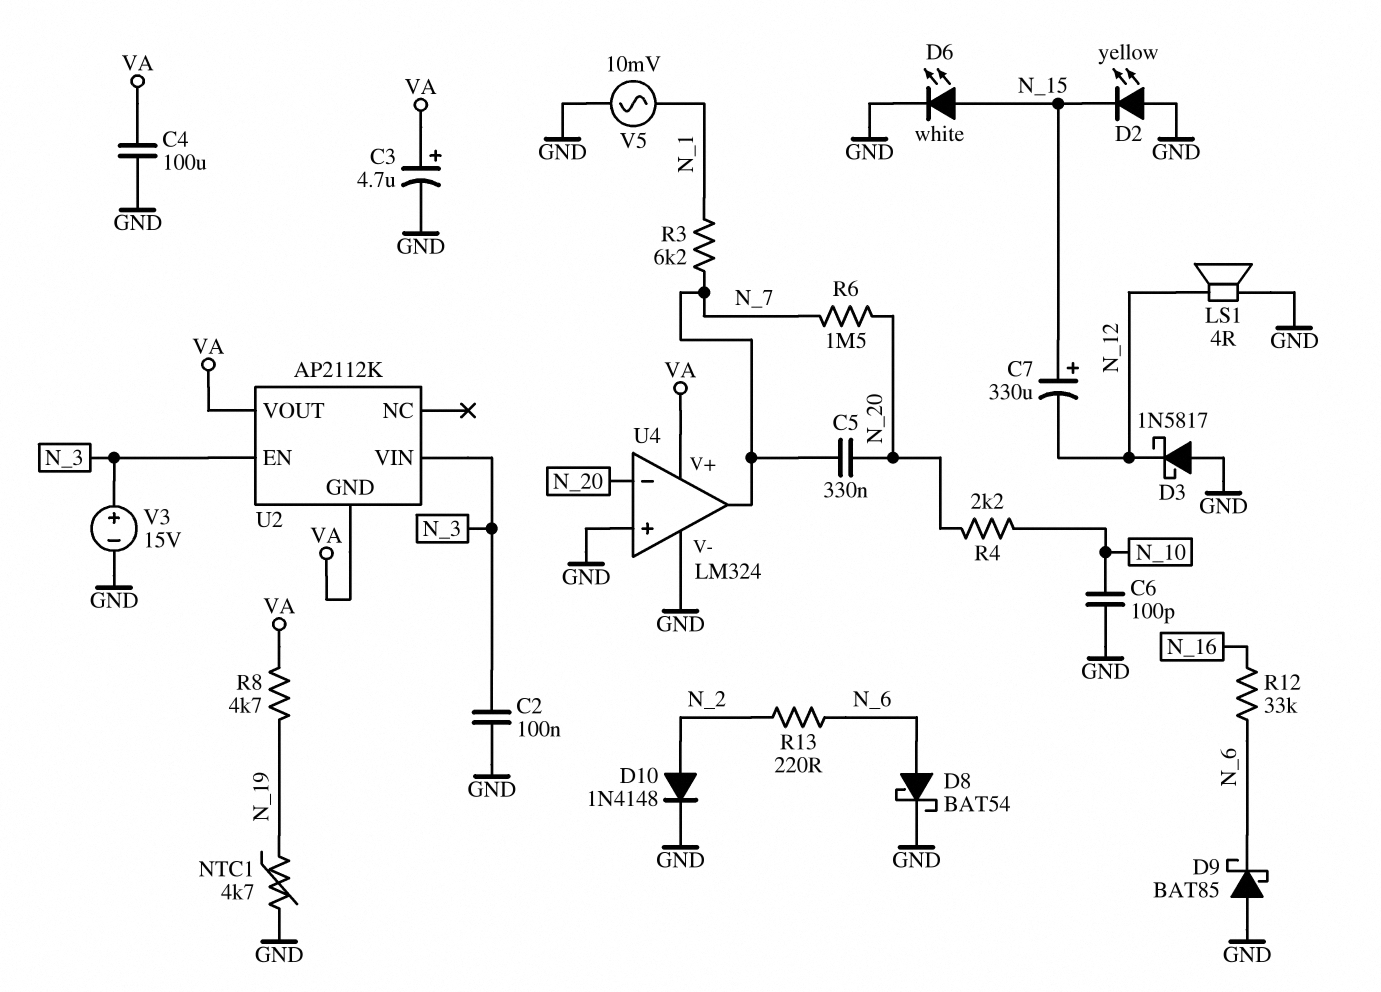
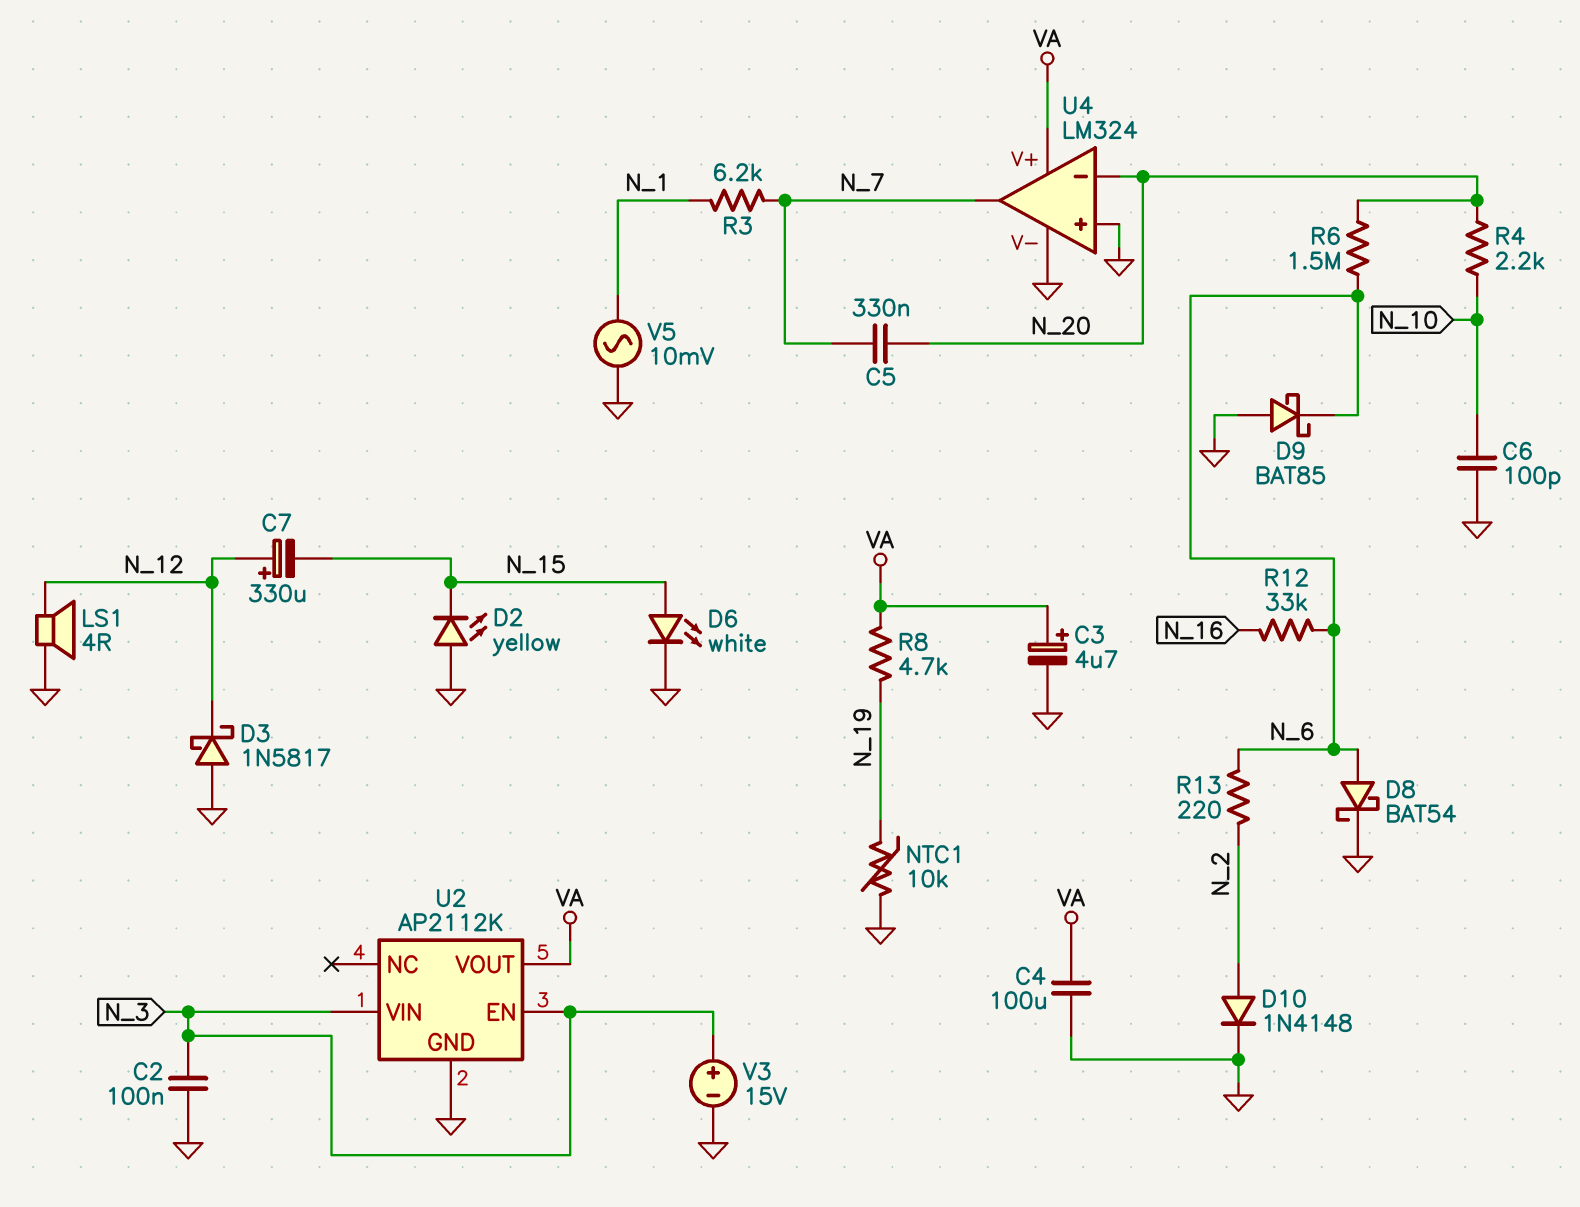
C7: 330uF (plus N_15, minus N_12) -> 330uF (plus N_12, minus N_15)
NTC1: 4.7k (GND, N_19) -> 10k (GND, N_19)
R6: 1.5M (N_7, N_20) -> 1.5M (N_6, N_20)
U2 pin GND: VA -> GND

